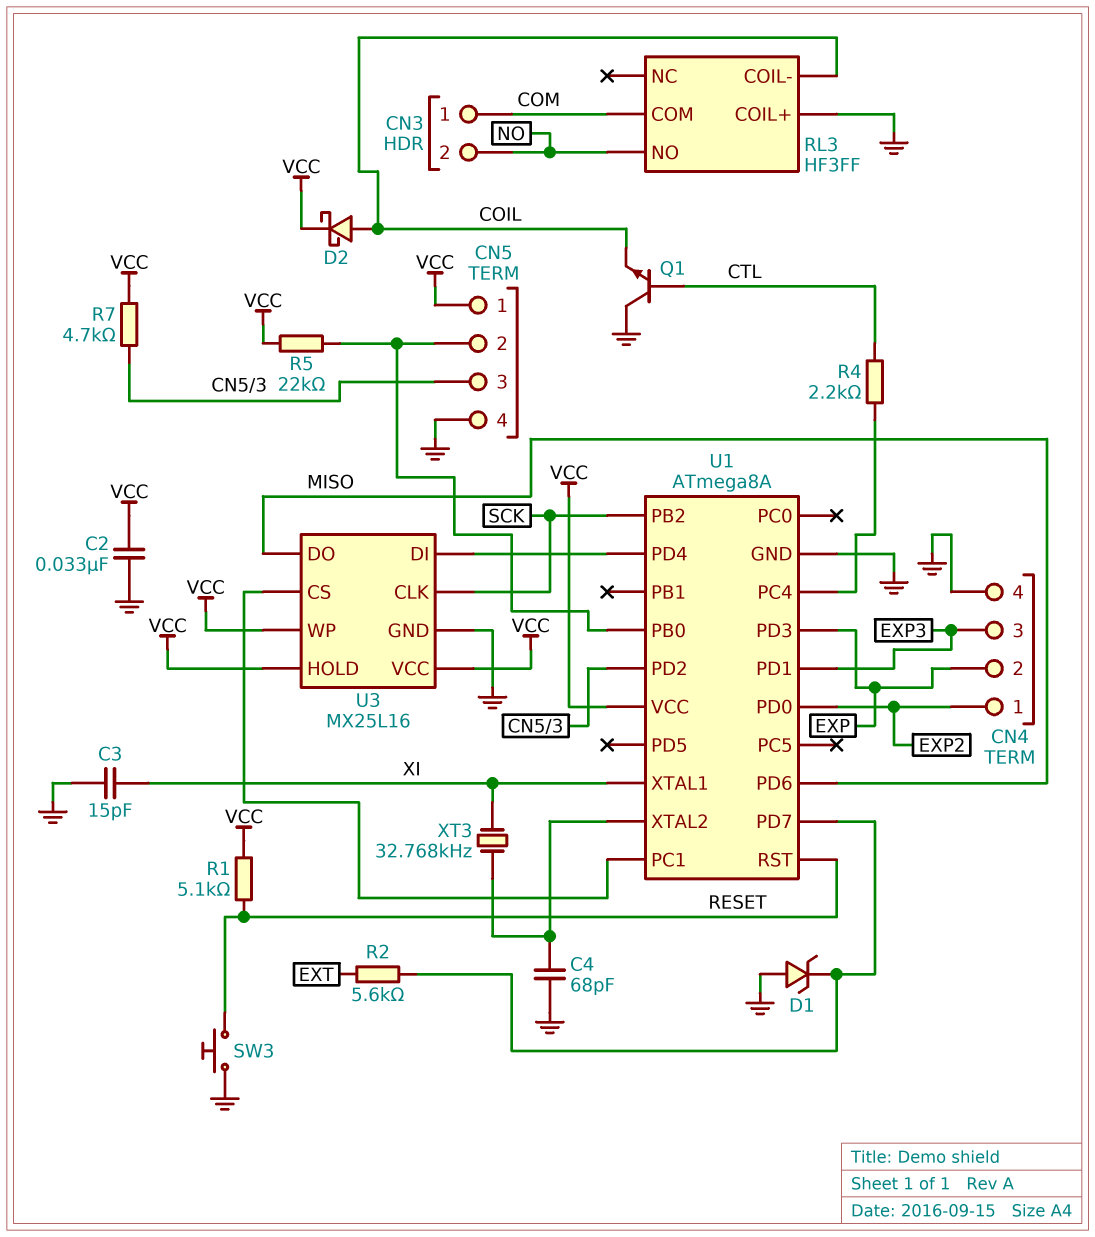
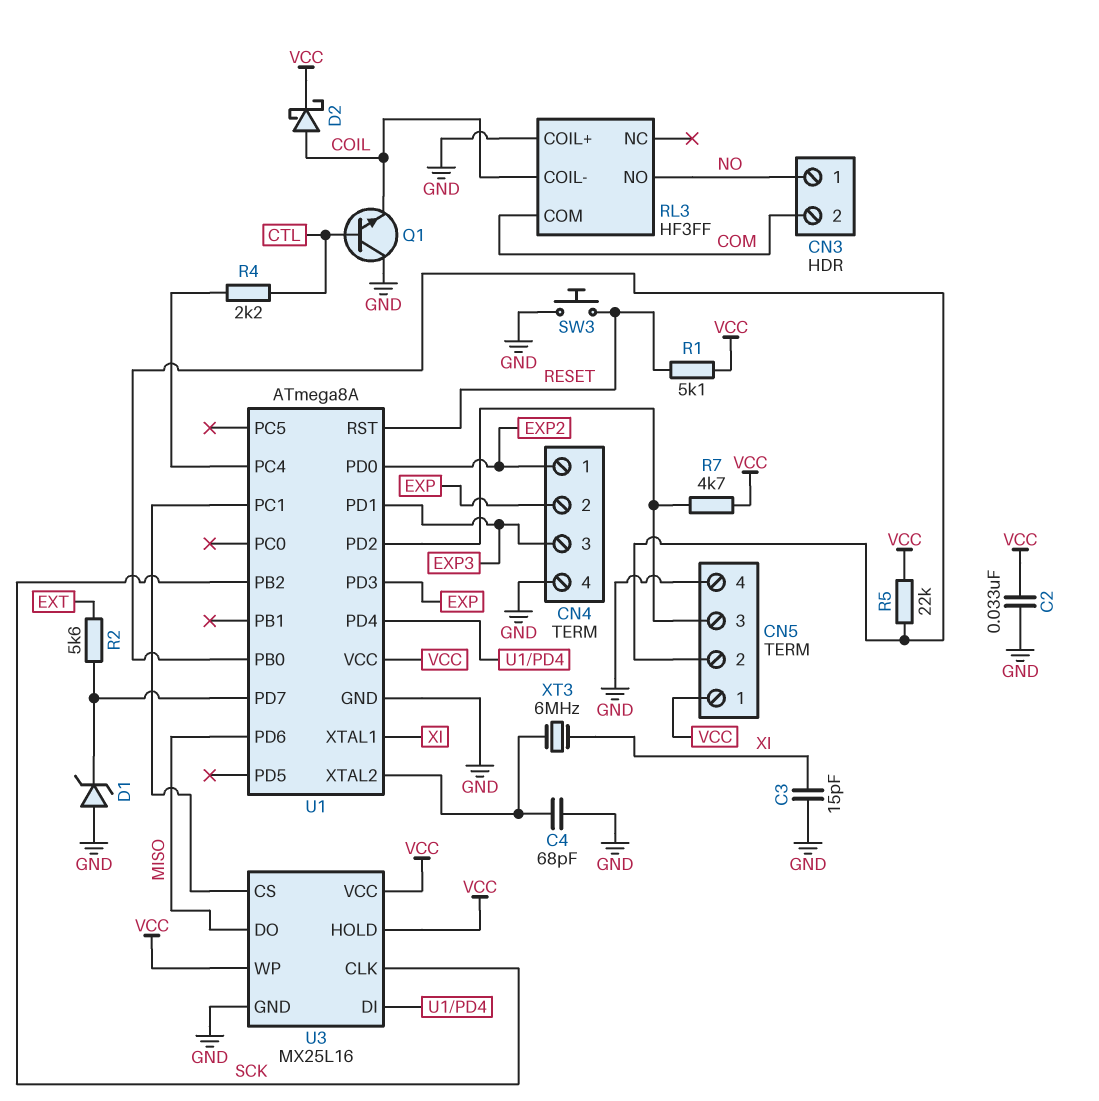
CN3 pin 1: COM -> NO
CN3 pin 2: NO -> COM
XT3: 32.768kHz (U1/XTAL2, XI) -> 6MHz (U1/XTAL2, XI)

